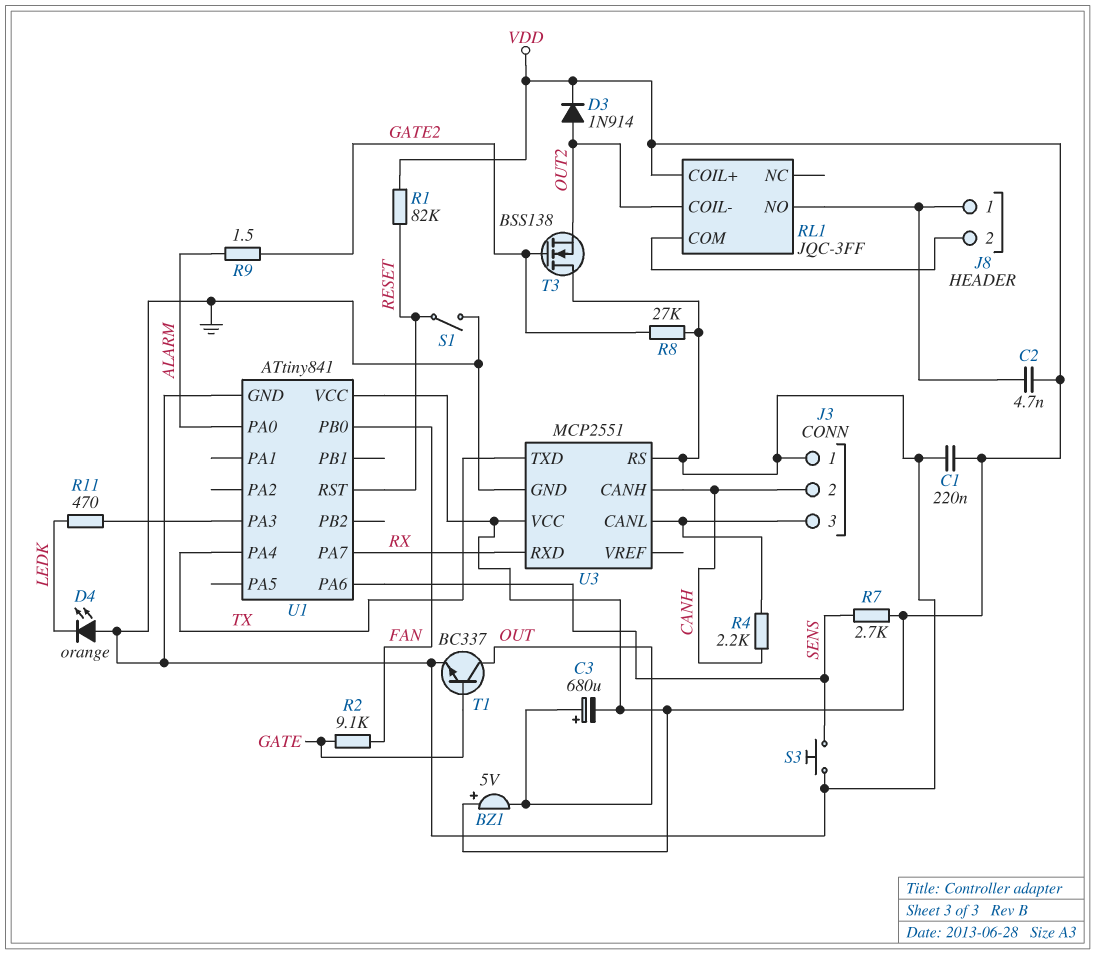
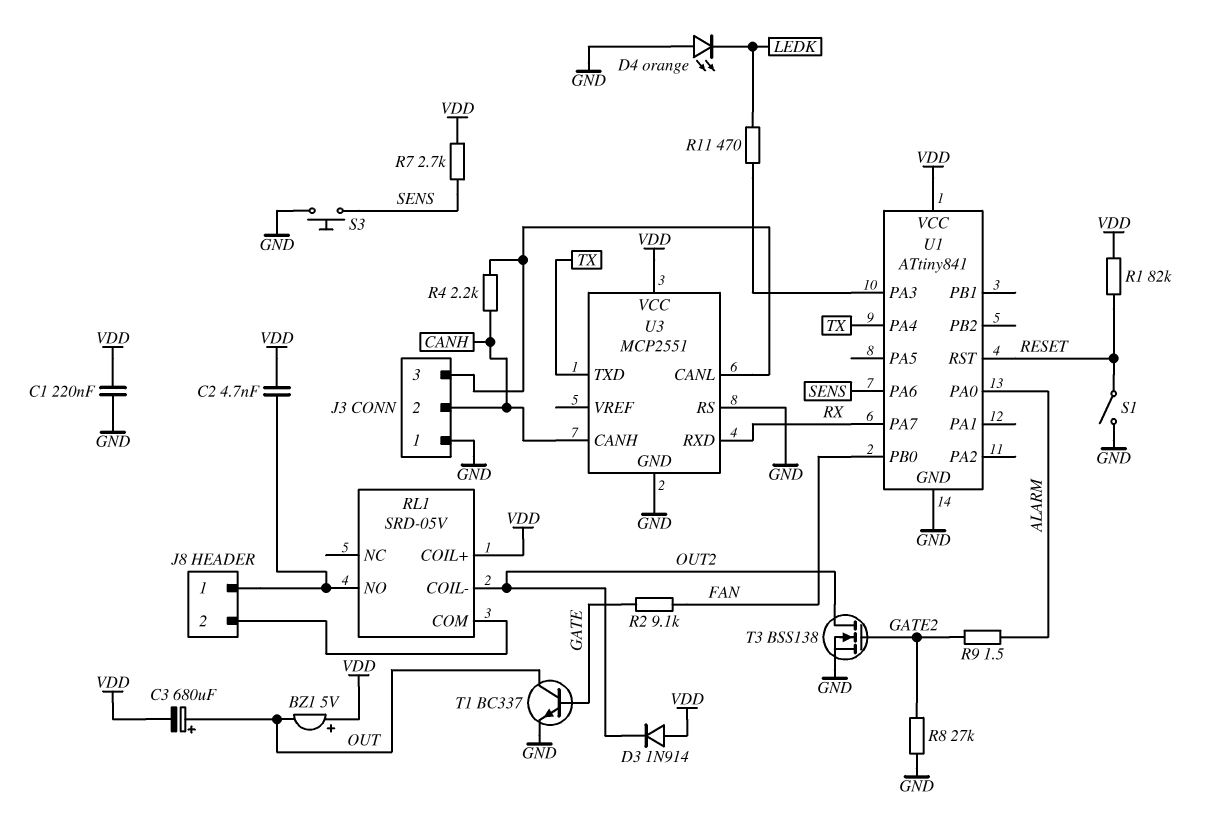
D3: diode 1N914 (A OUT2, K VDD) -> diode 1N914 (A VDD, K OUT2)
RL1: JQC-3FF -> SRD-05V
T3: NMOS BSS138 (G GATE2, D GND, S OUT2) -> NMOS BSS138 (G GATE2, D OUT2, S GND)

